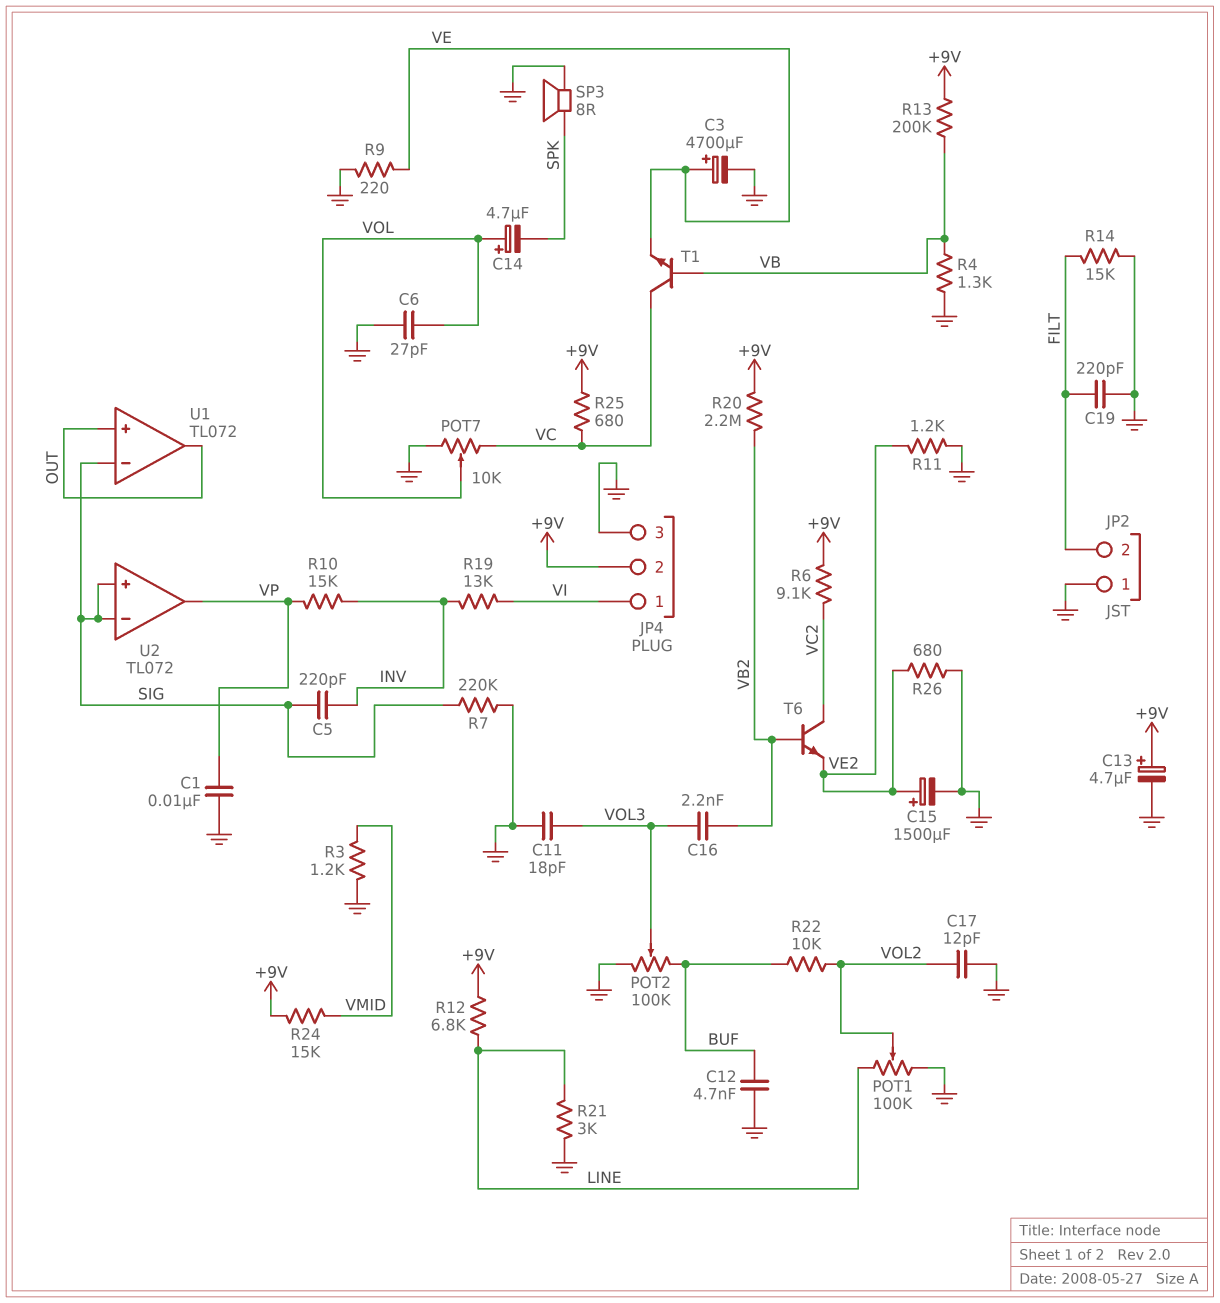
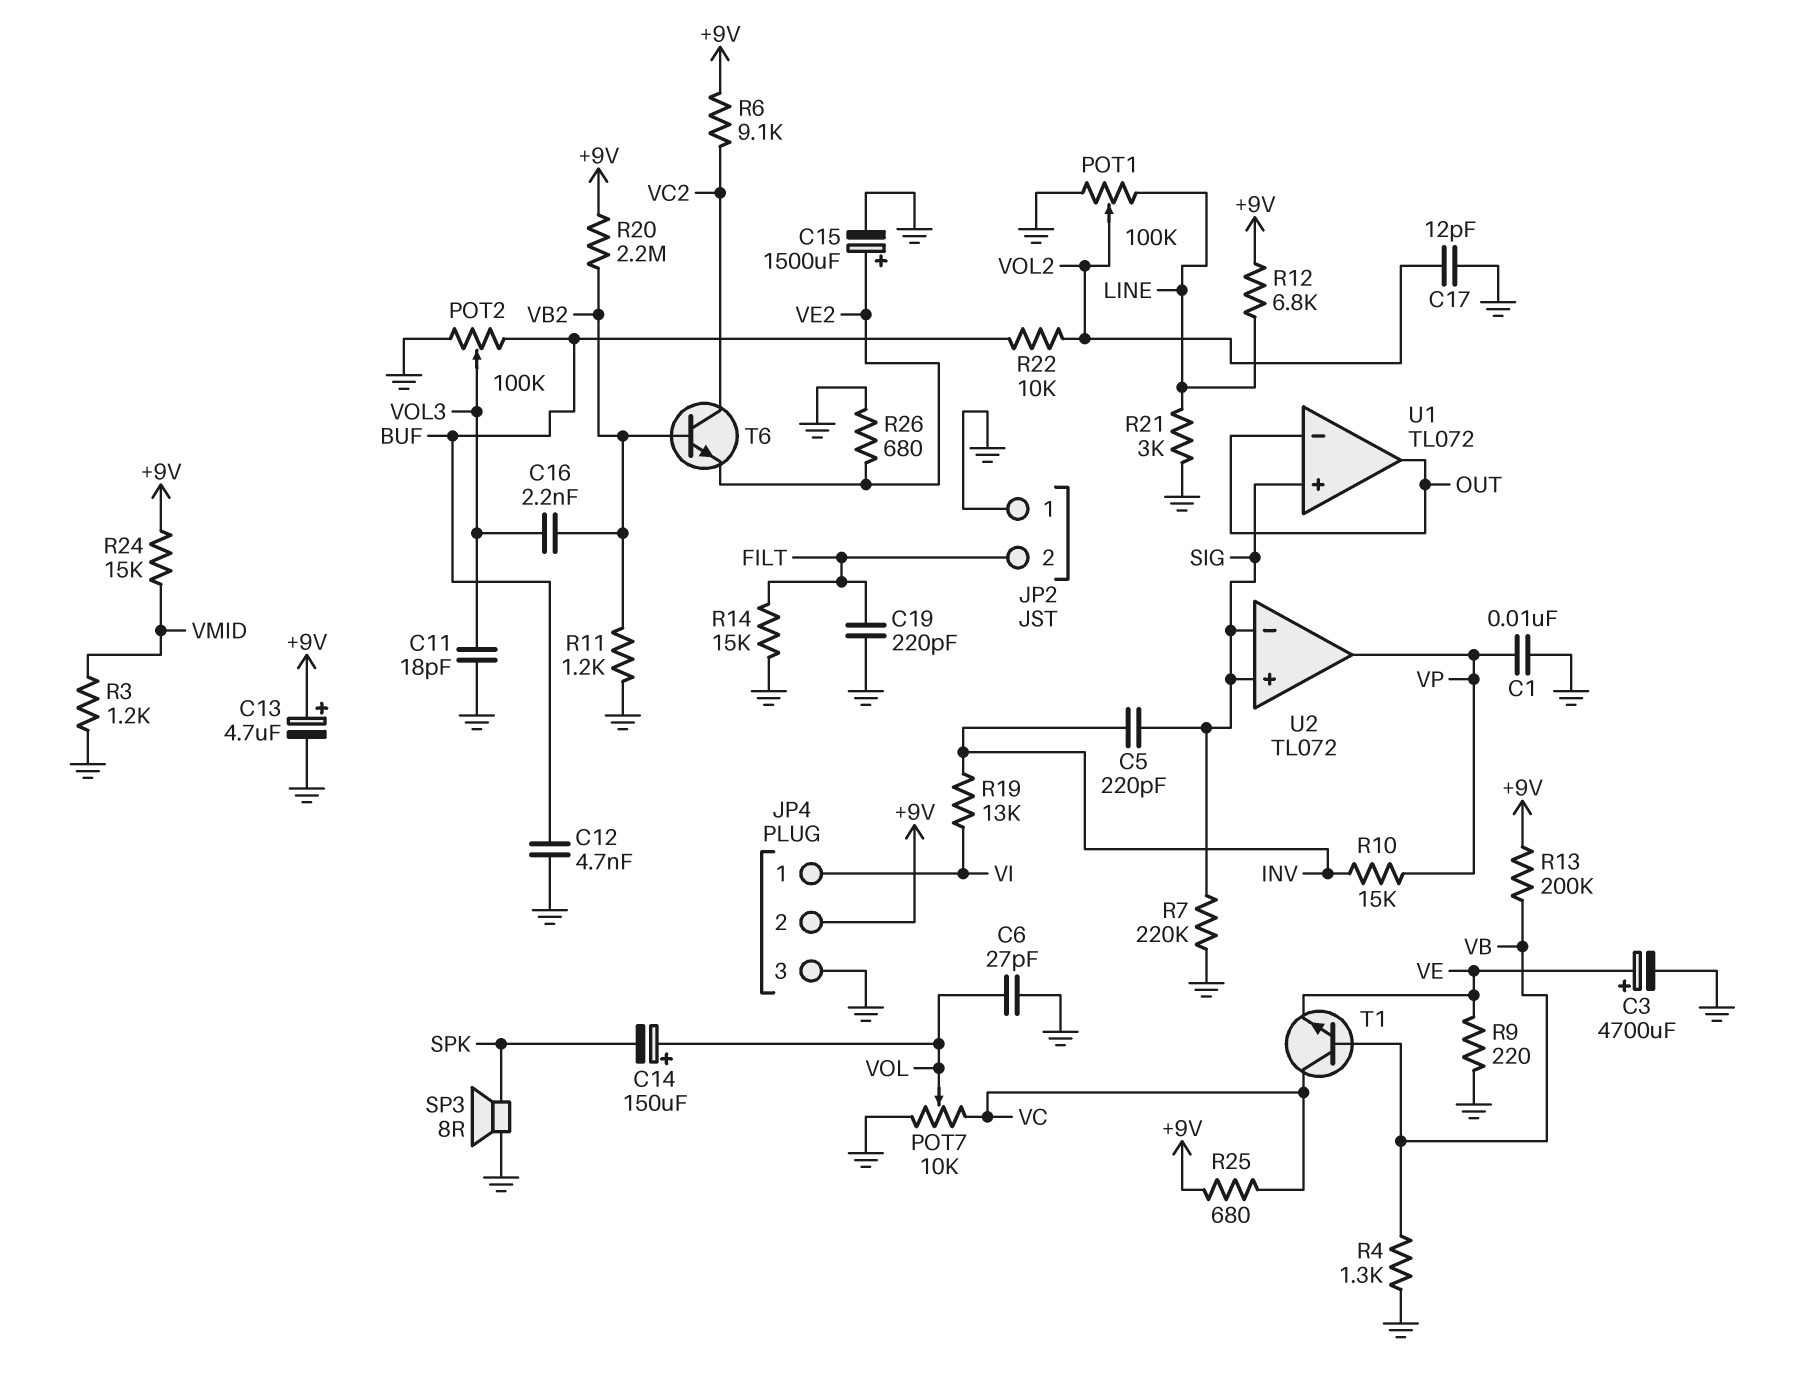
C14: 4.7uF (plus VOL, minus SPK) -> 150uF (plus VOL, minus SPK)
R11: 1.2k (GND, VE2) -> 1.2k (GND, VB2)
U1 pin in+: OUT -> SIG
U1 pin in-: SIG -> OUT

